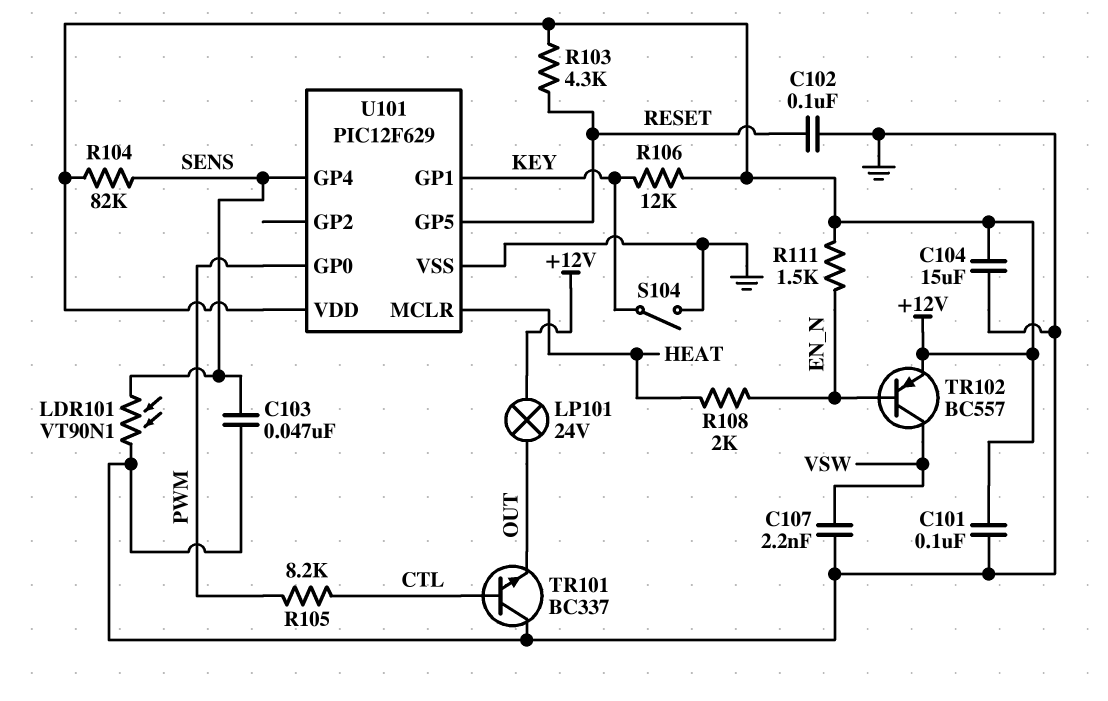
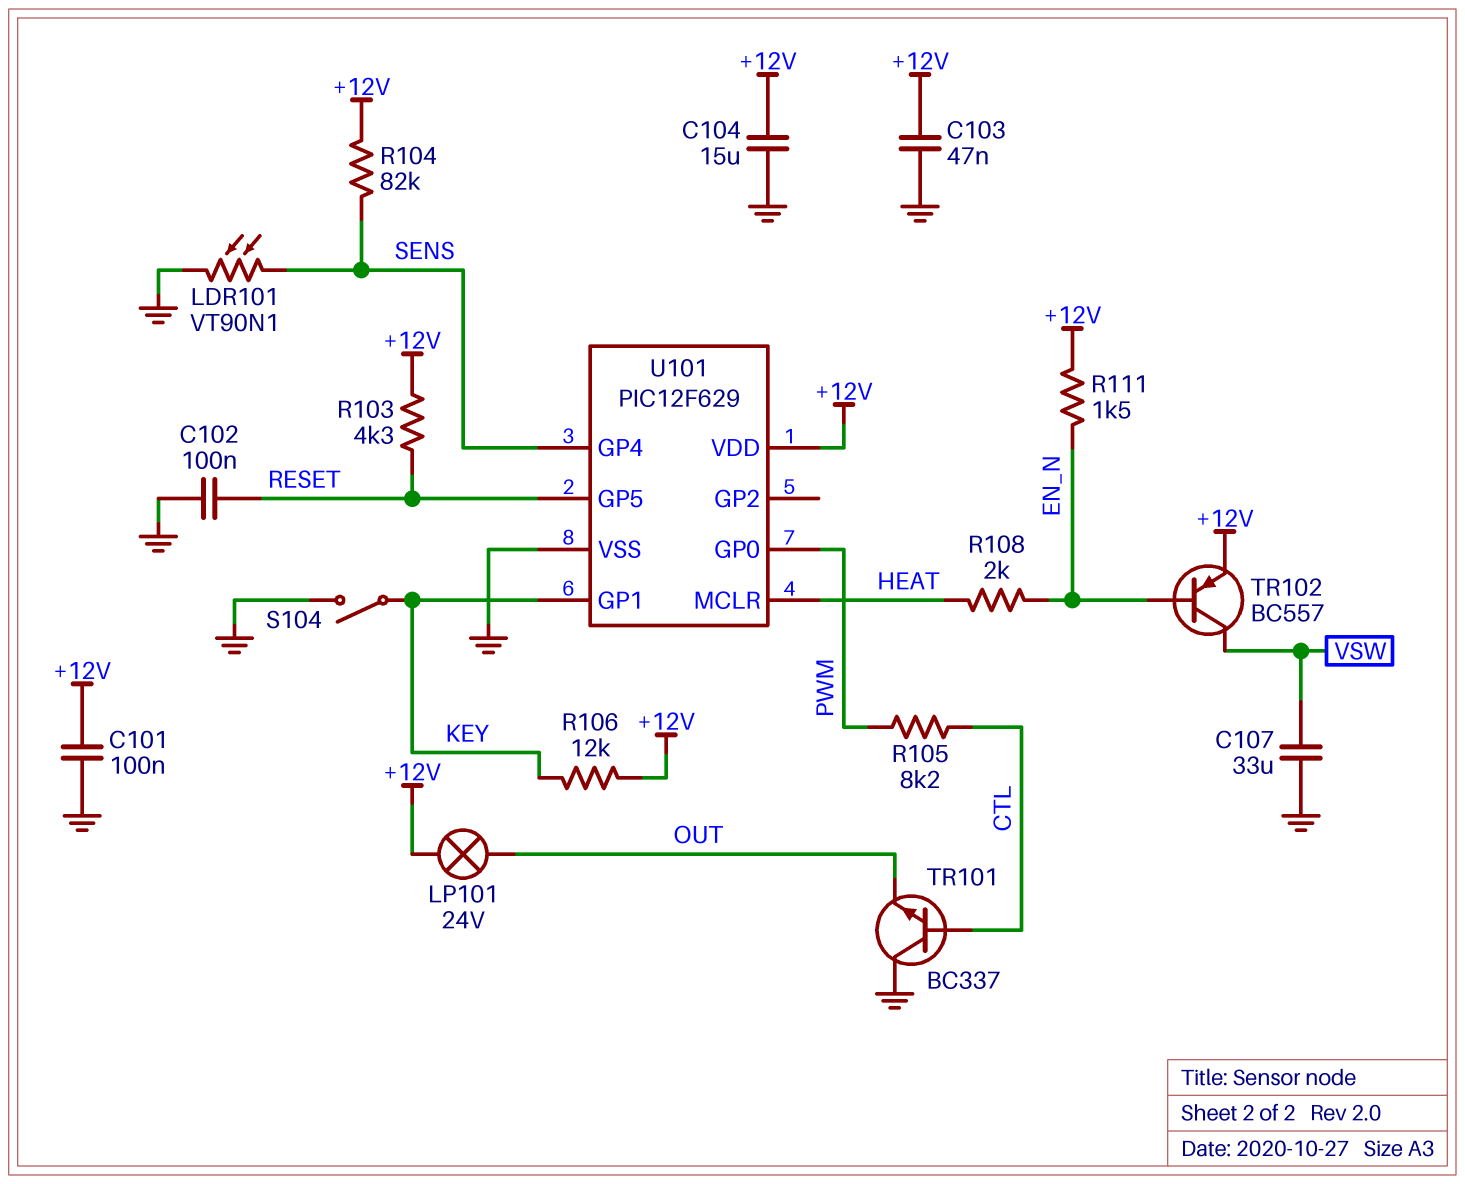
C103: 47nF (GND, SENS) -> 47nF (+12V, GND)
C107: 2.2nF (GND, VSW) -> 33uF (GND, VSW)

